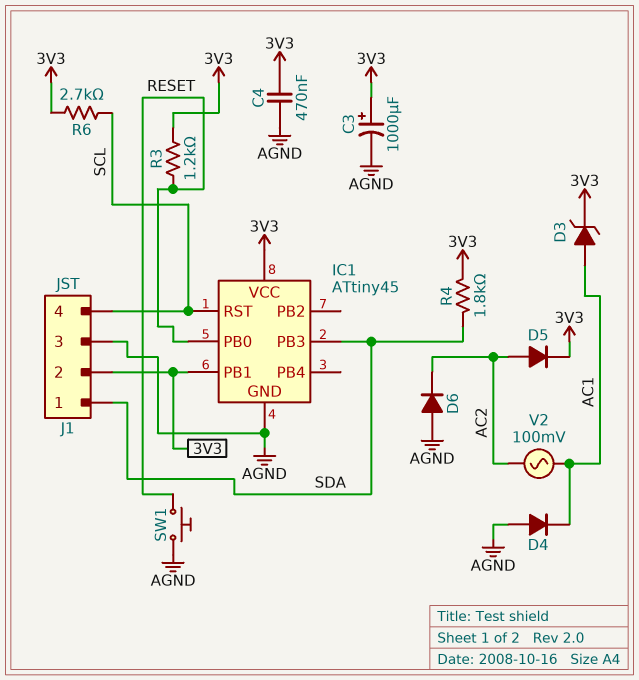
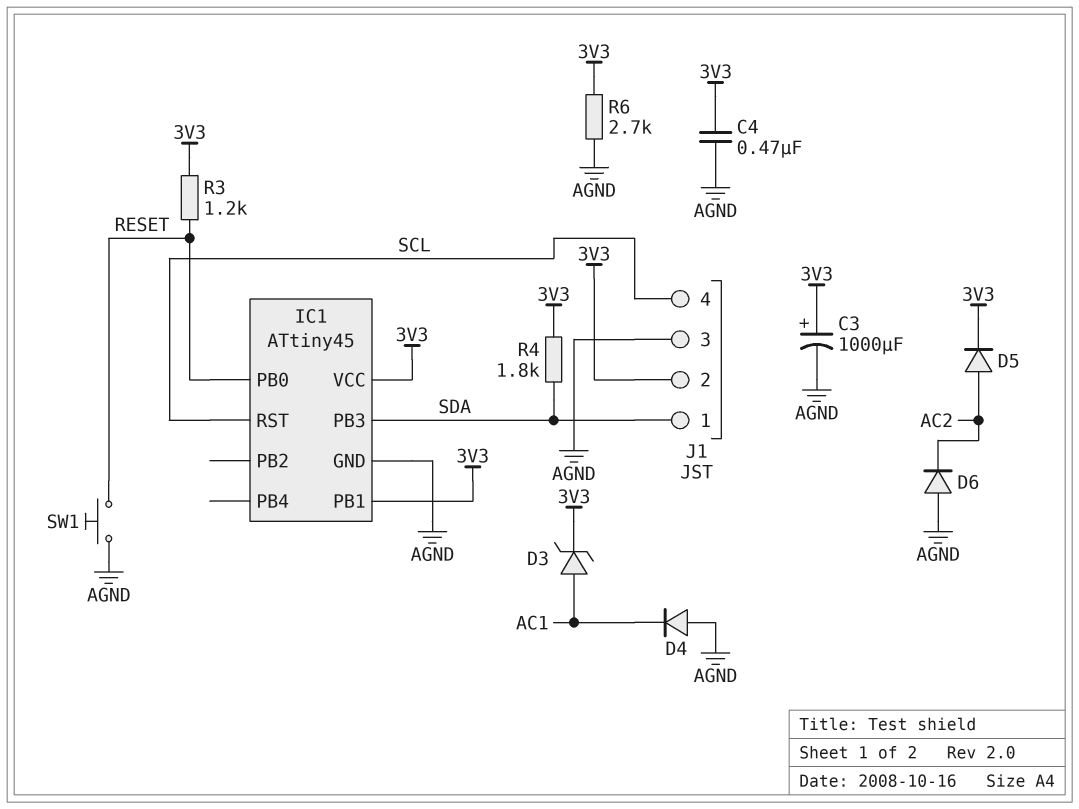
R6: 2.7k (3V3, SCL) -> 2.7k (3V3, AGND)
V2: AC 100mV (AC1, AC2) -> none

